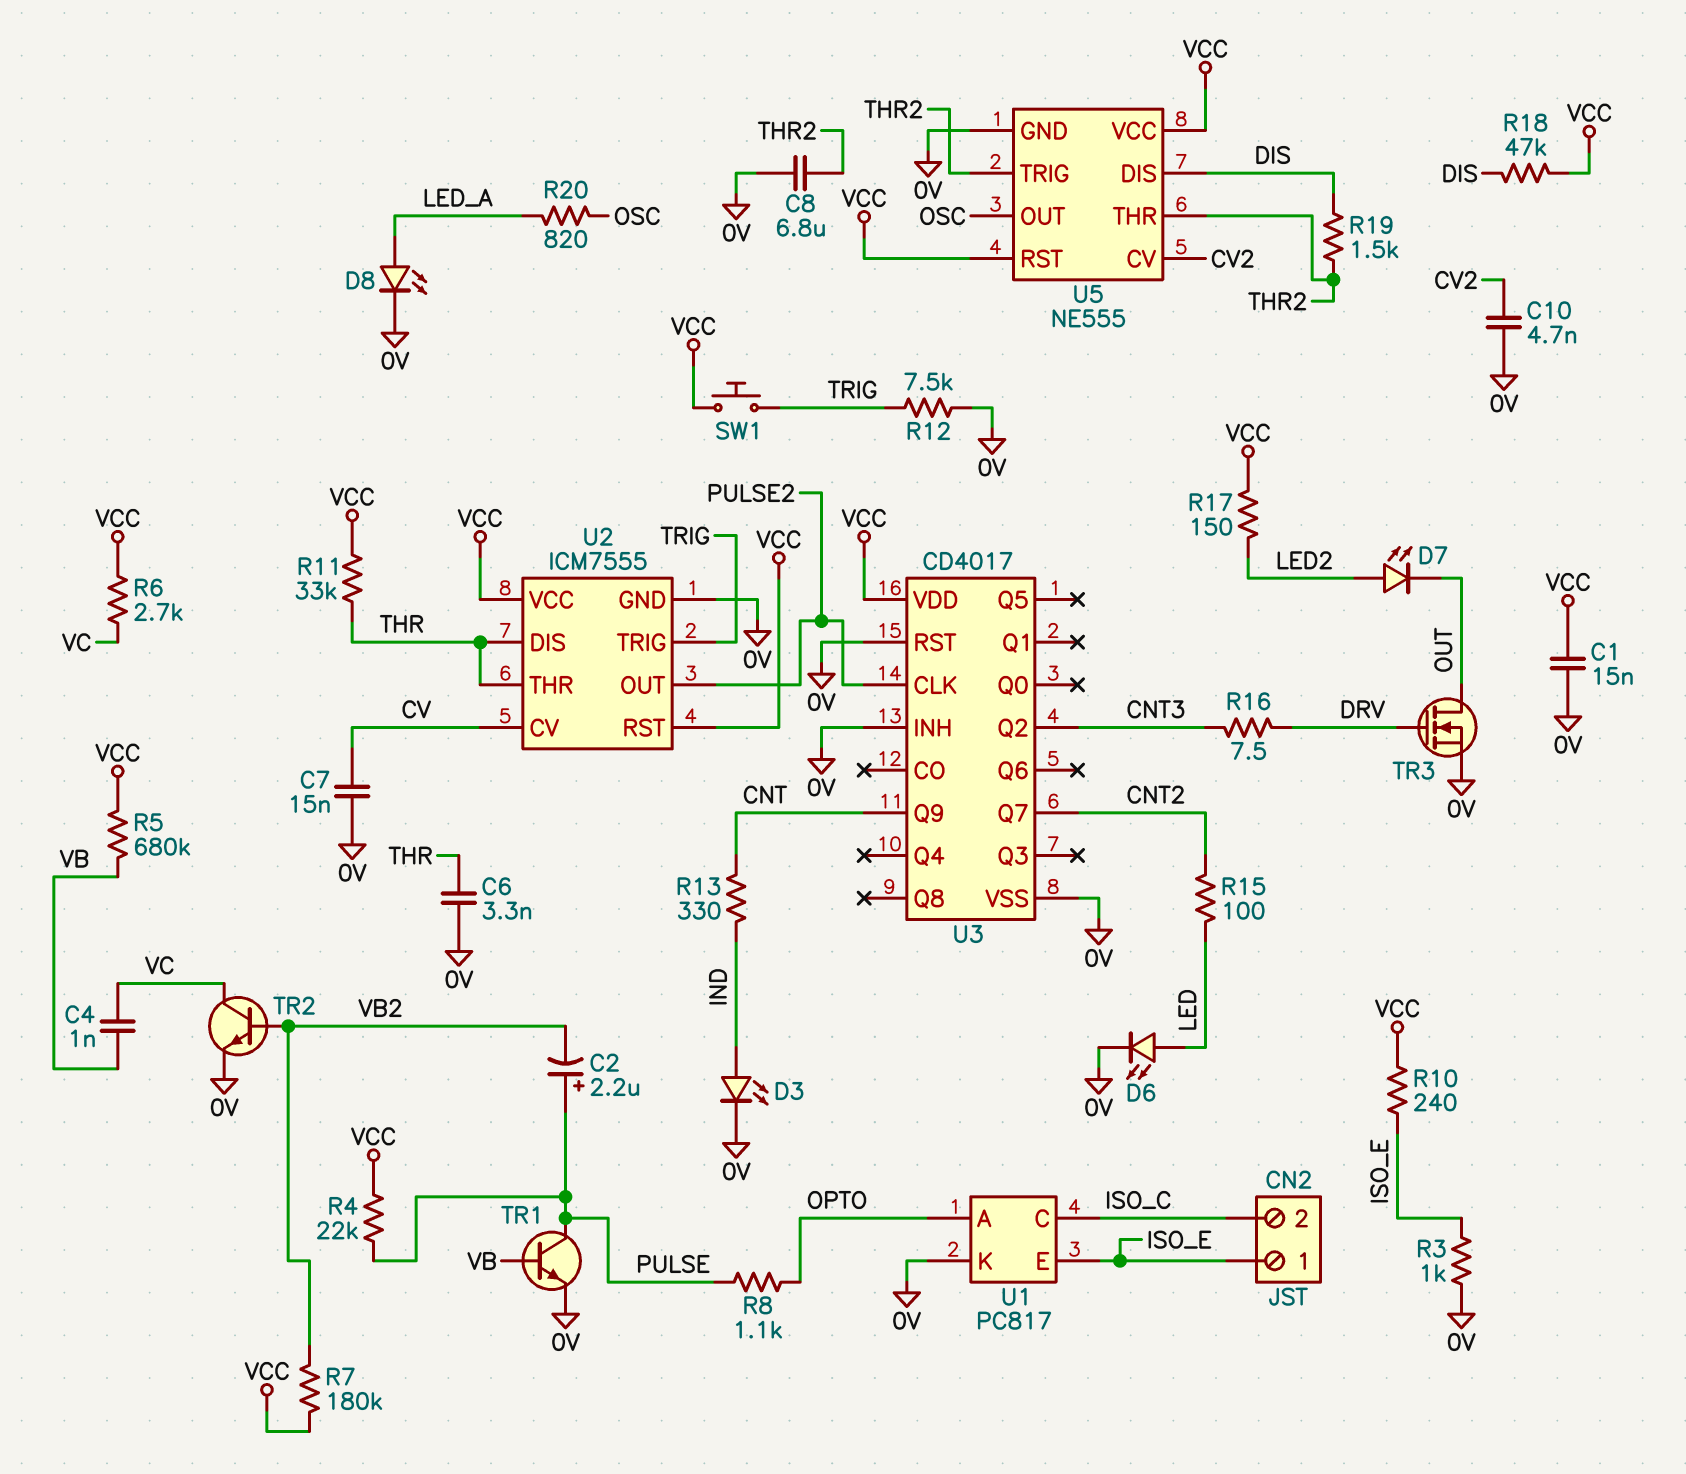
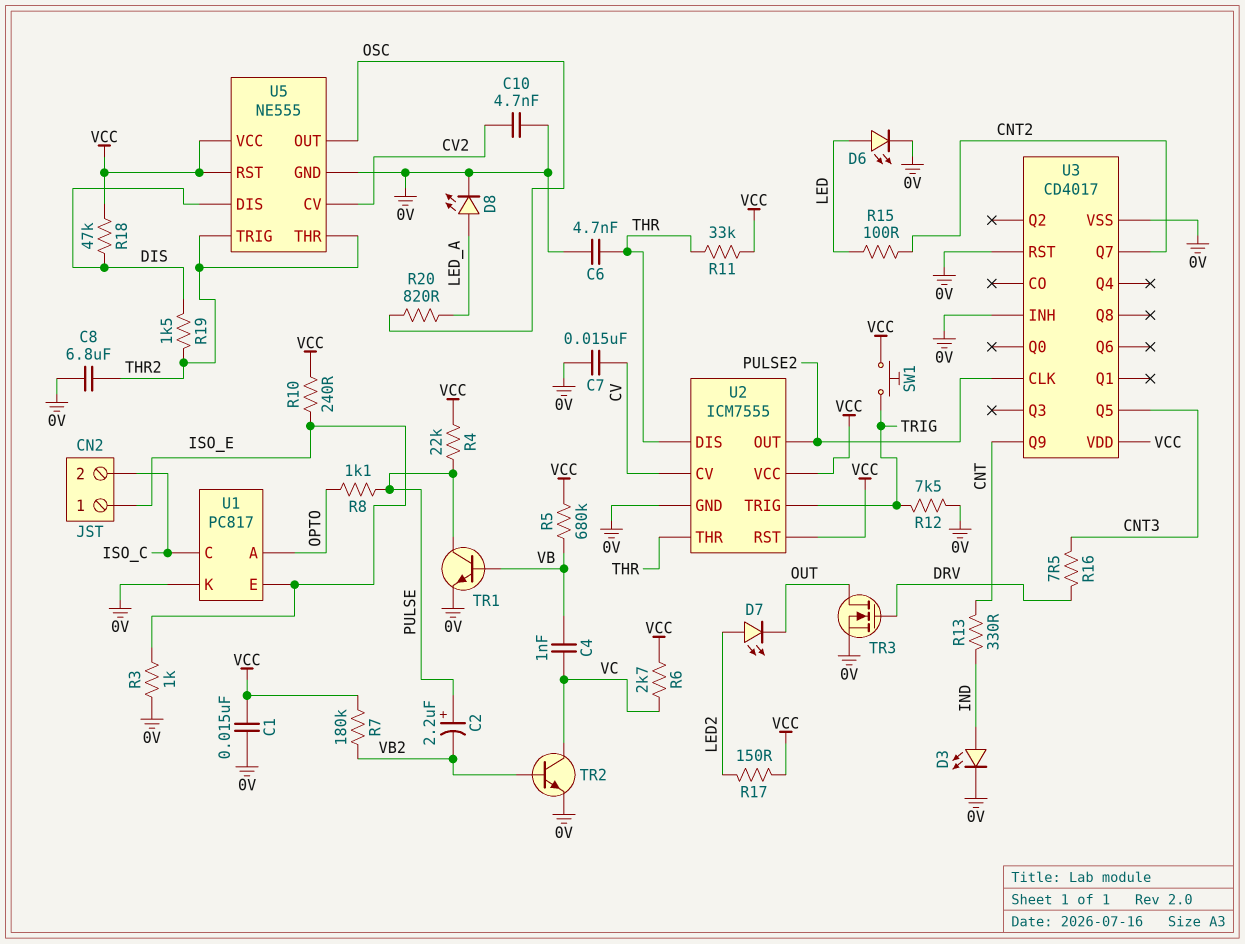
C6: 3.3nF (0V, THR) -> 4.7nF (0V, THR)
U3 pin Q2: CNT3 -> none
U3 pin Q5: none -> CNT3

